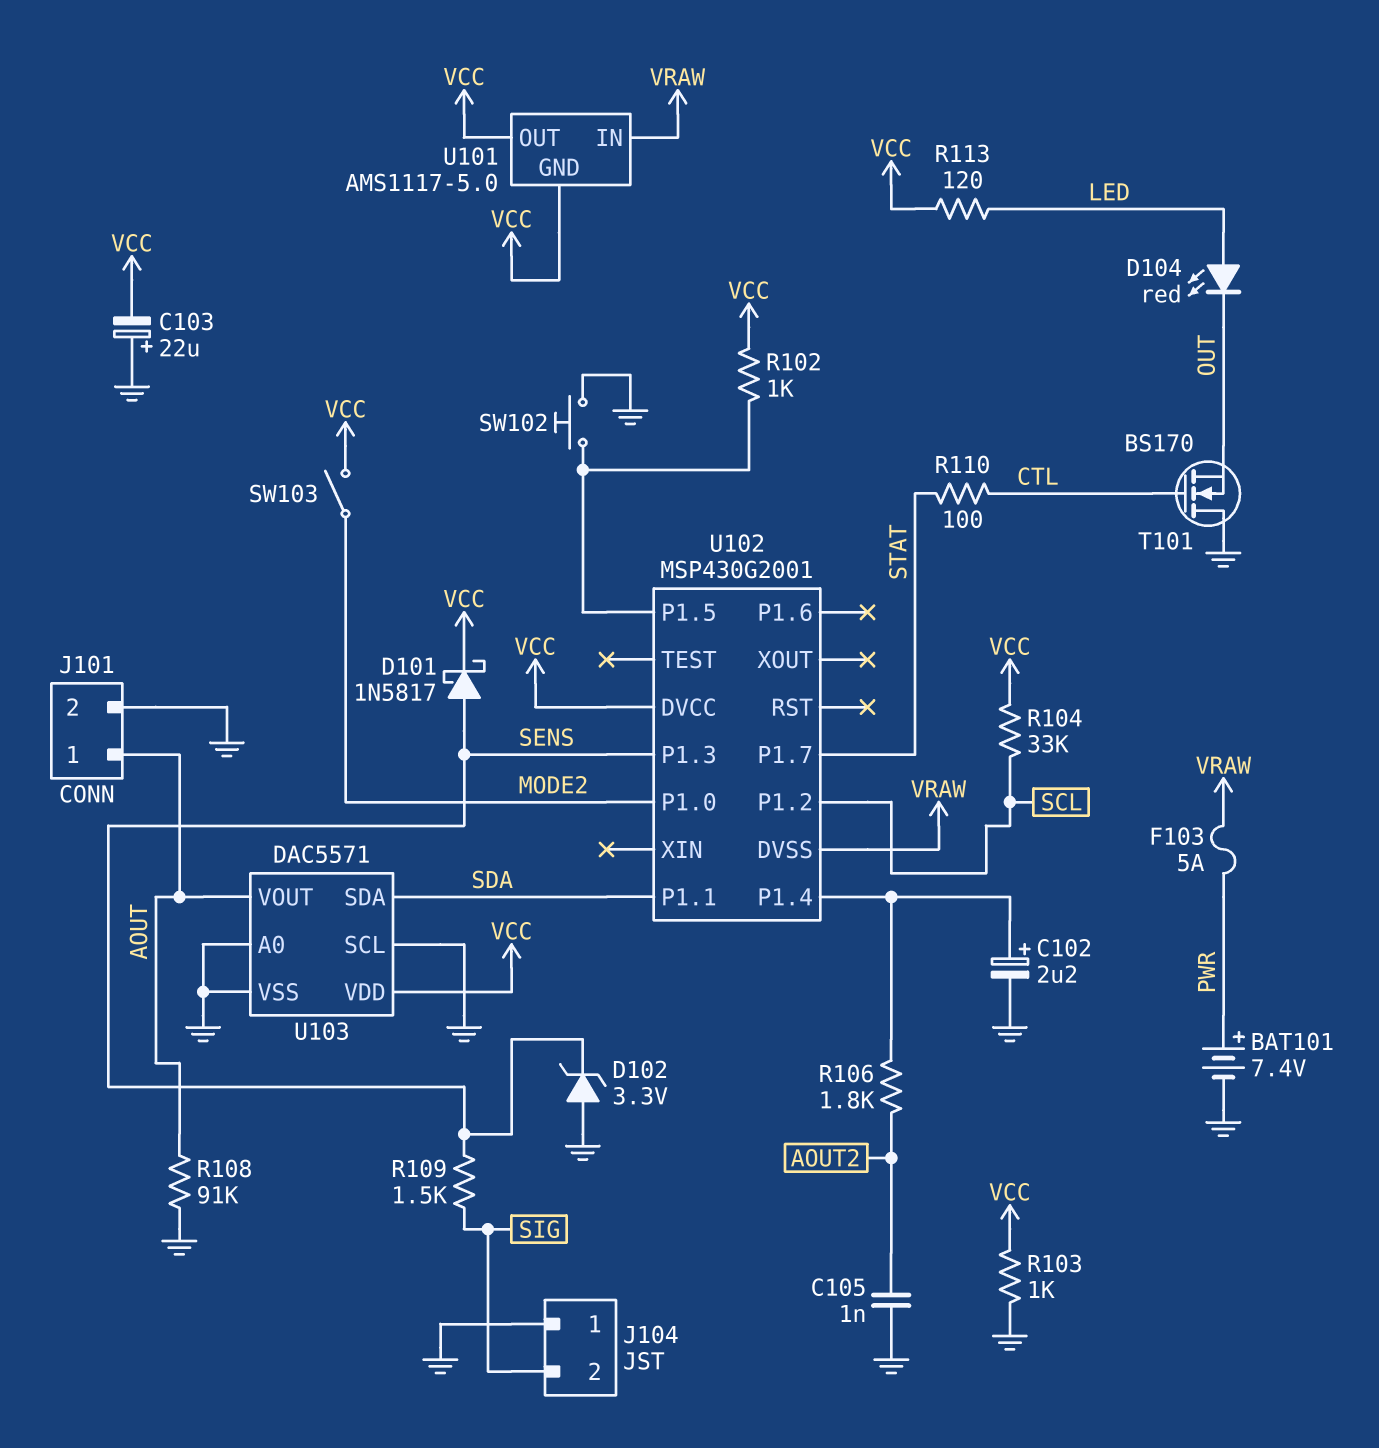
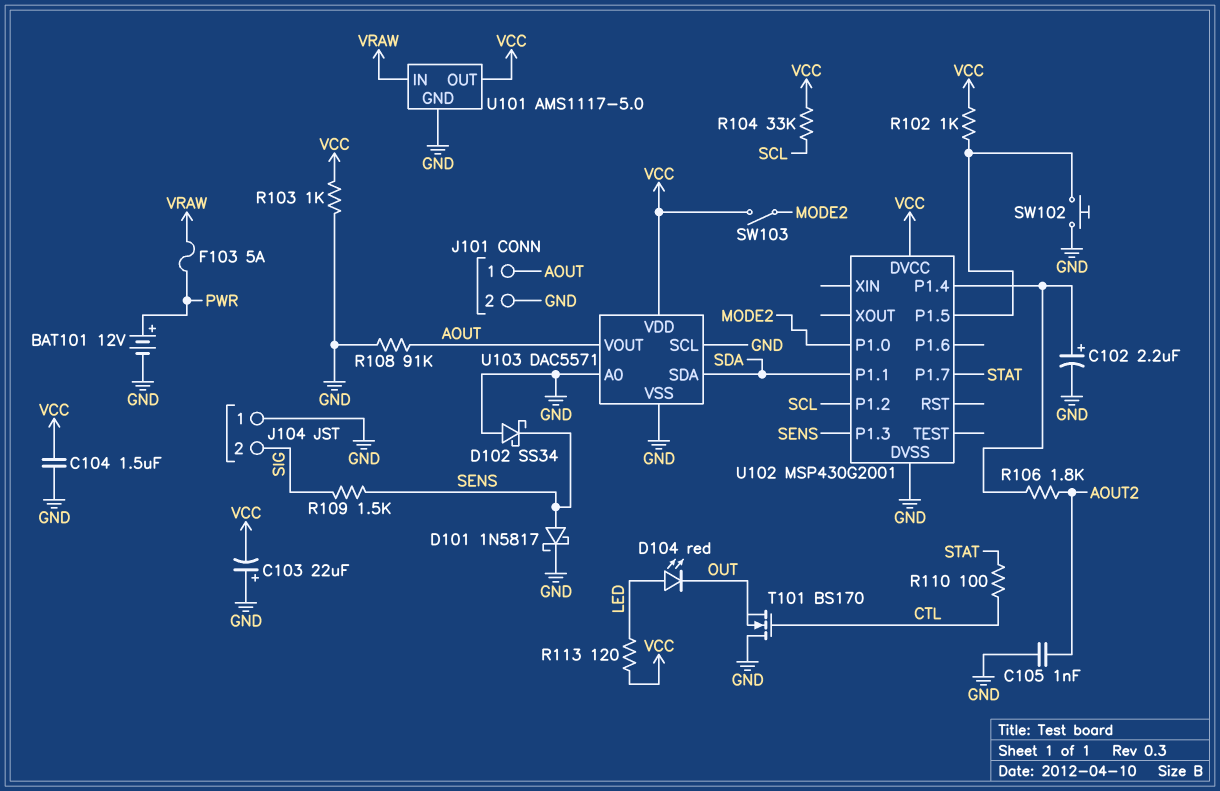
BAT101: 7.4V (plus PWR, minus GND) -> 12V (plus PWR, minus GND)
C104: none -> 1.5uF (GND, VCC)
D101: schottky 1N5817 (A SENS, K VCC) -> schottky 1N5817 (A SENS, K GND)
D102: zener 3.3V (A GND, K SENS) -> schottky SS34 (A GND, K SENS)
U101 pin GND: VCC -> GND
U102 pin DVSS: VRAW -> GND

